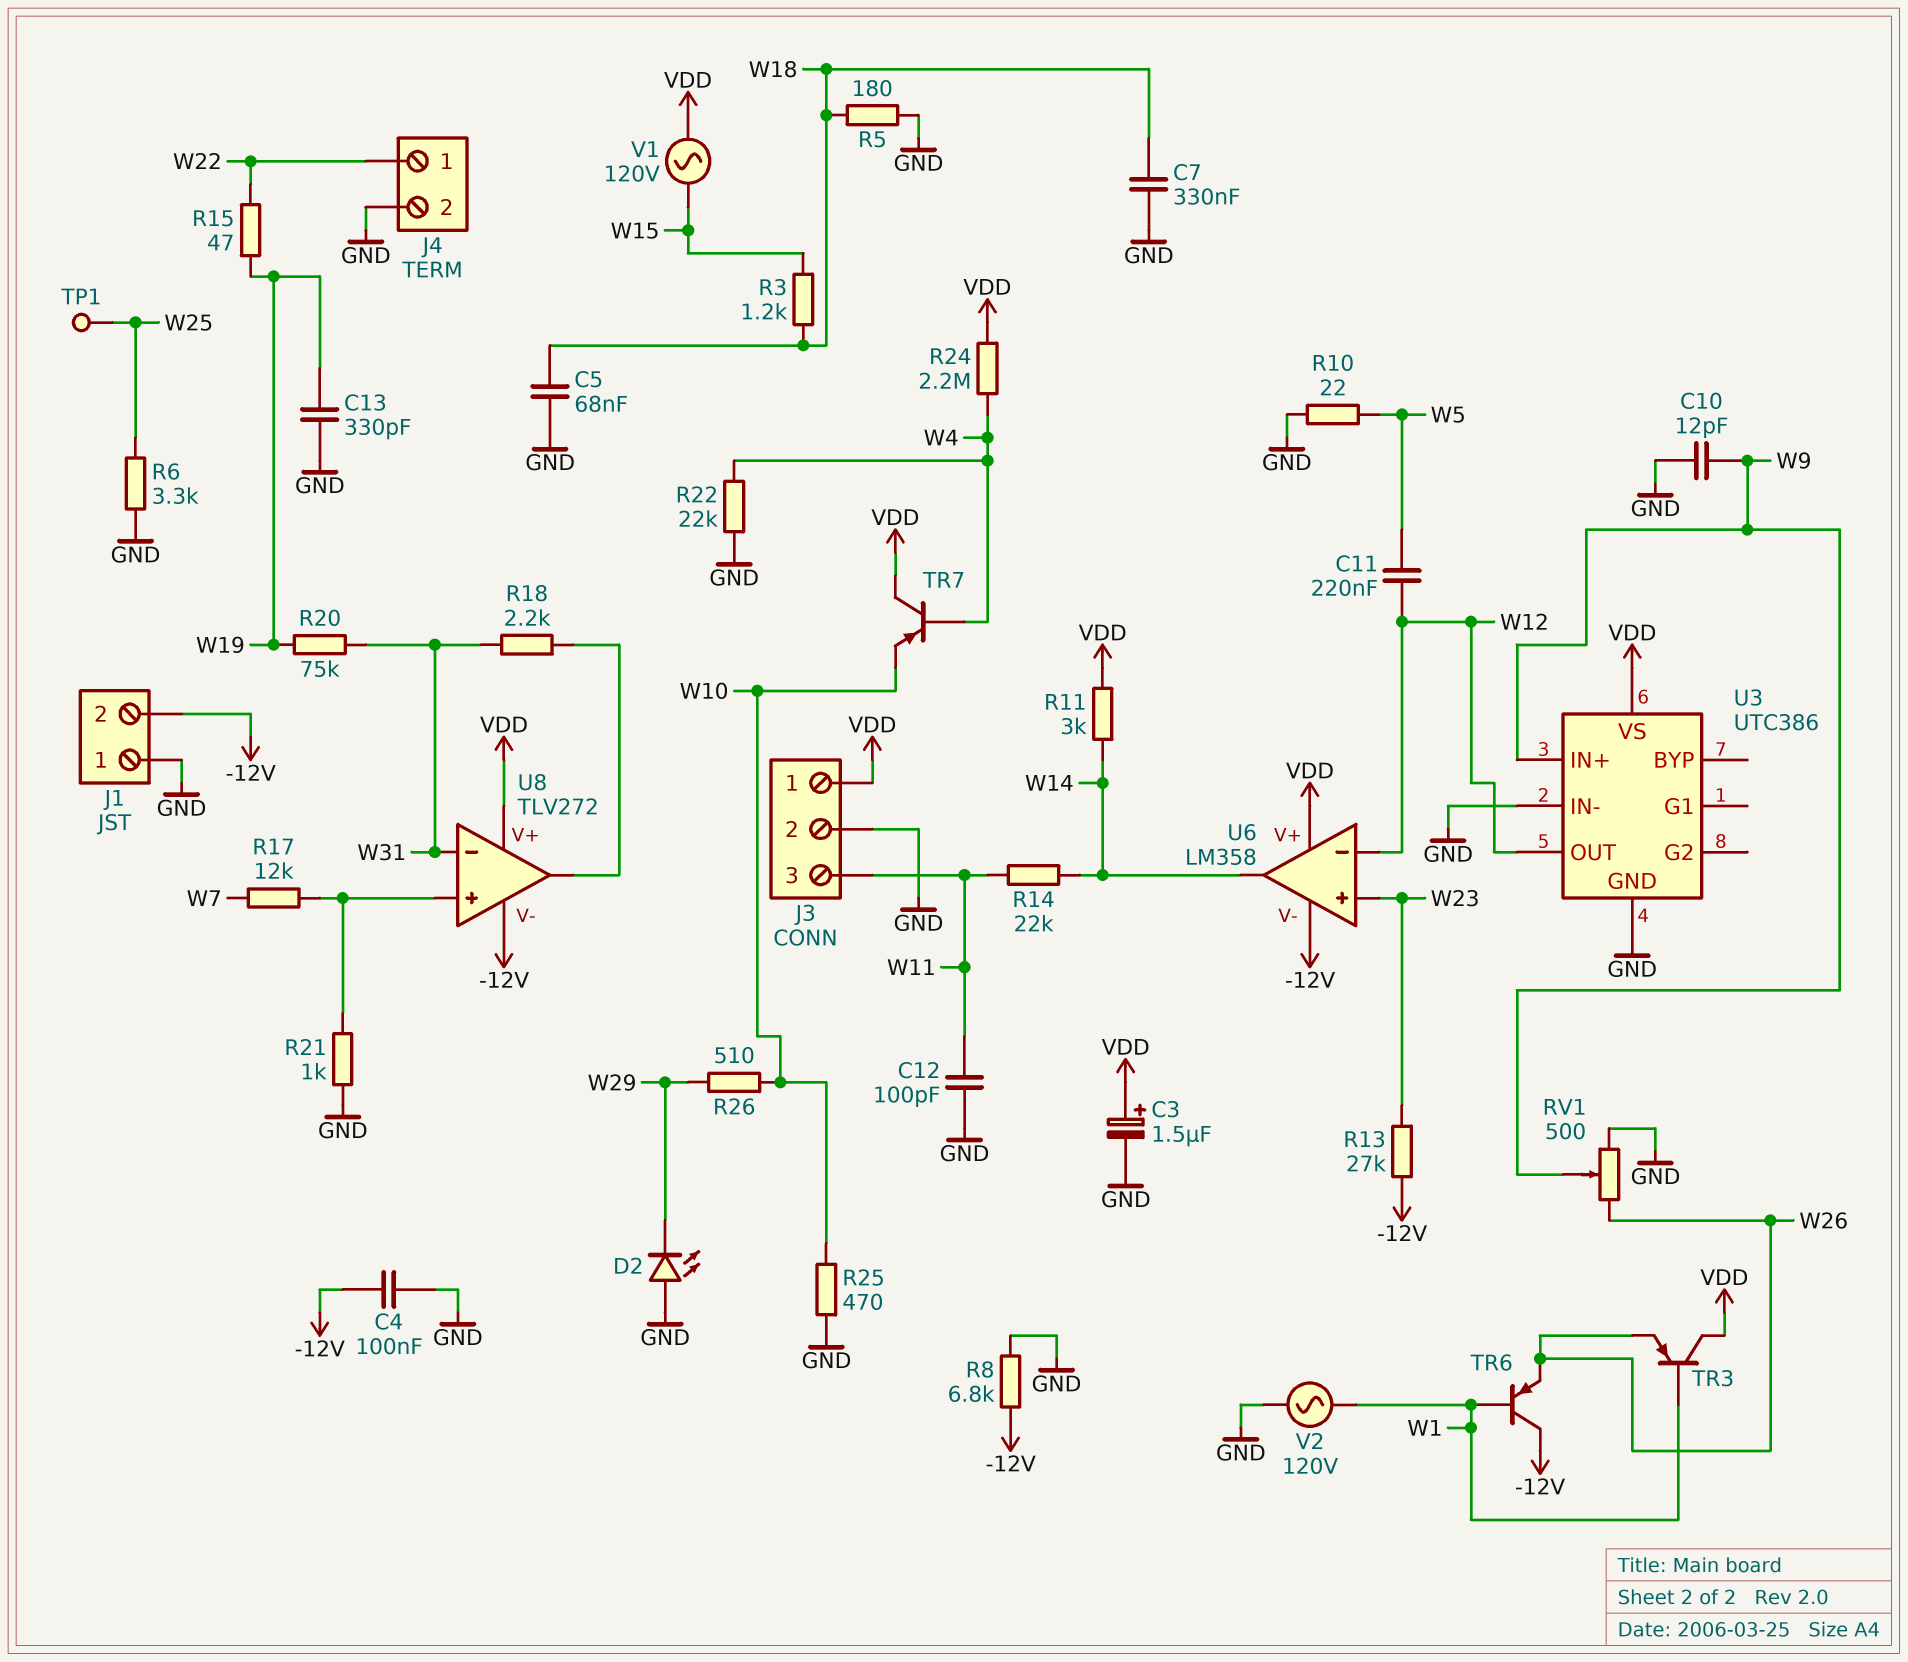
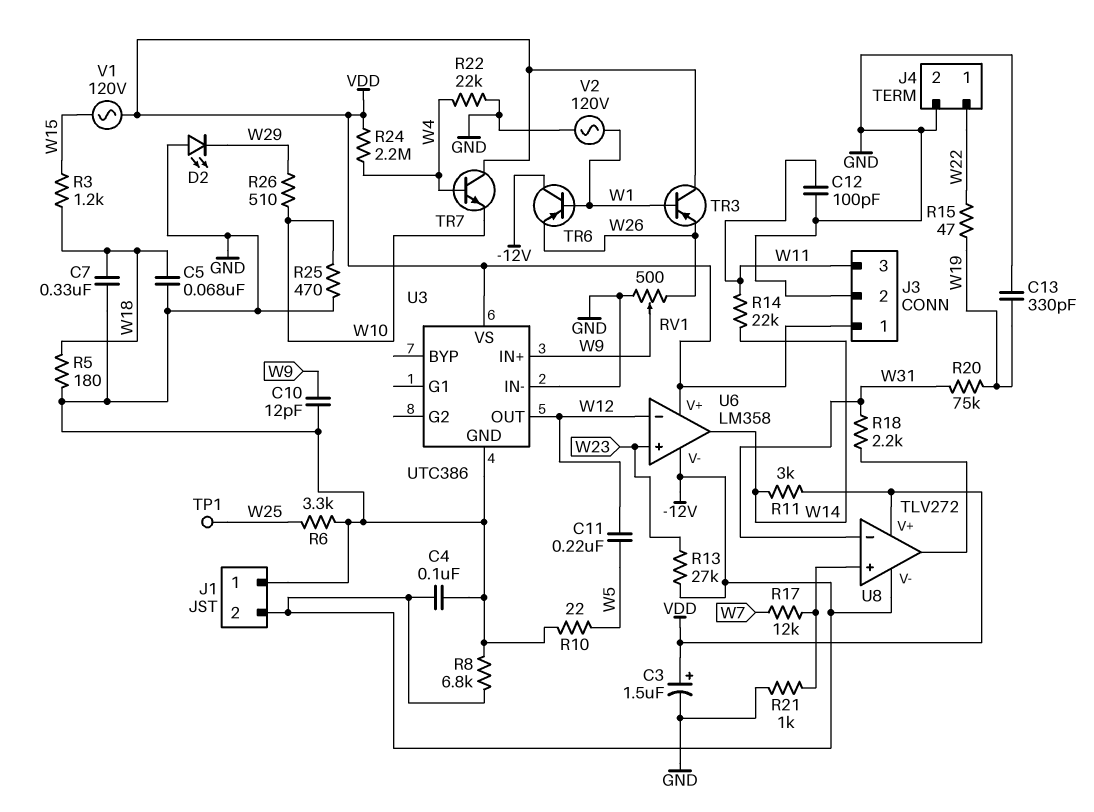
TR7: PNP (B W4, C VDD, E W10) -> NPN (B W4, C VDD, E W10)

